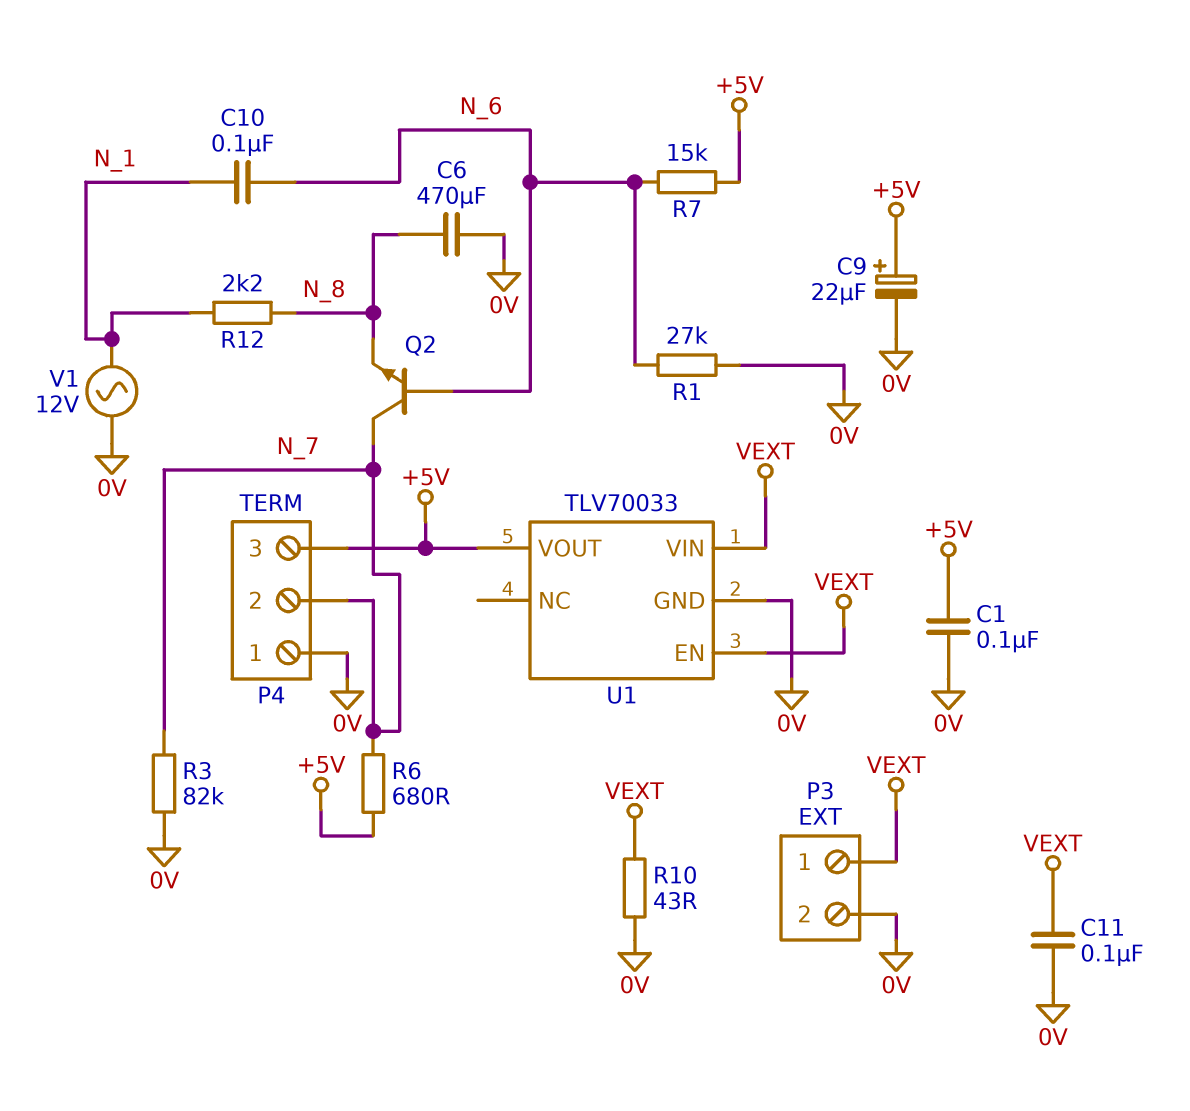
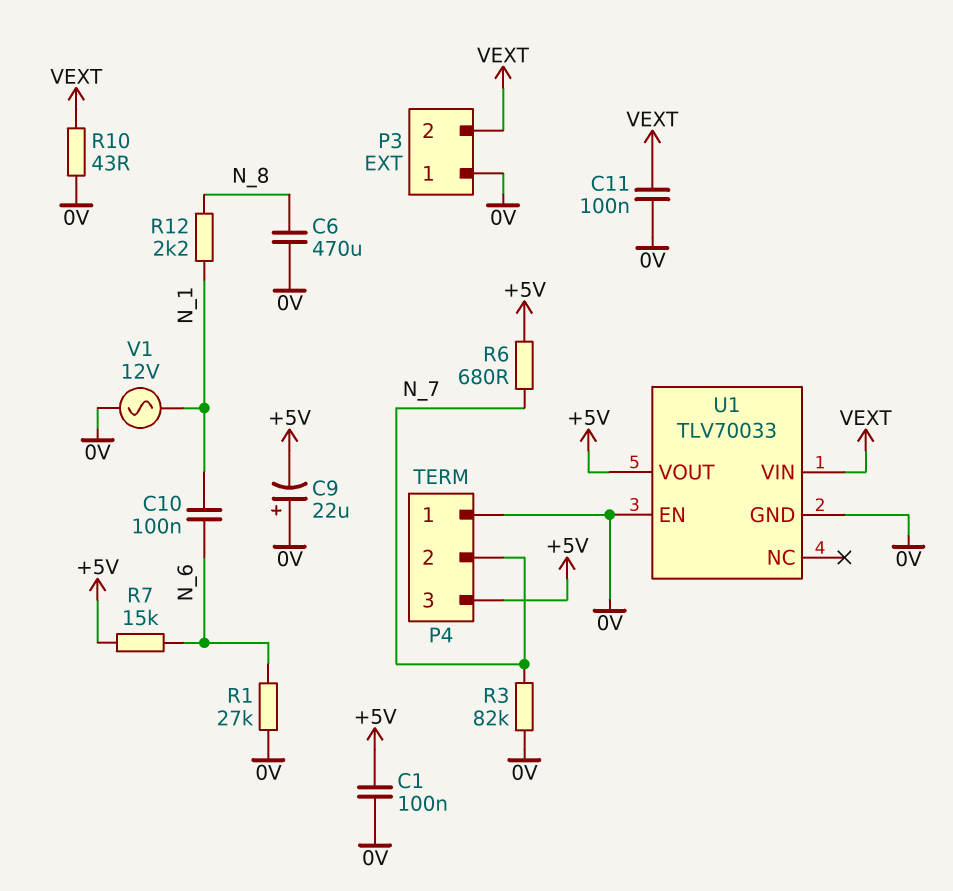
C9: 22uF (plus +5V, minus 0V) -> 22uF (plus 0V, minus +5V)
P3 pin 1: VEXT -> 0V
P3 pin 2: 0V -> VEXT
Q2: NPN (B N_6, C N_7, E N_8) -> none
U1 pin EN: VEXT -> 0V

